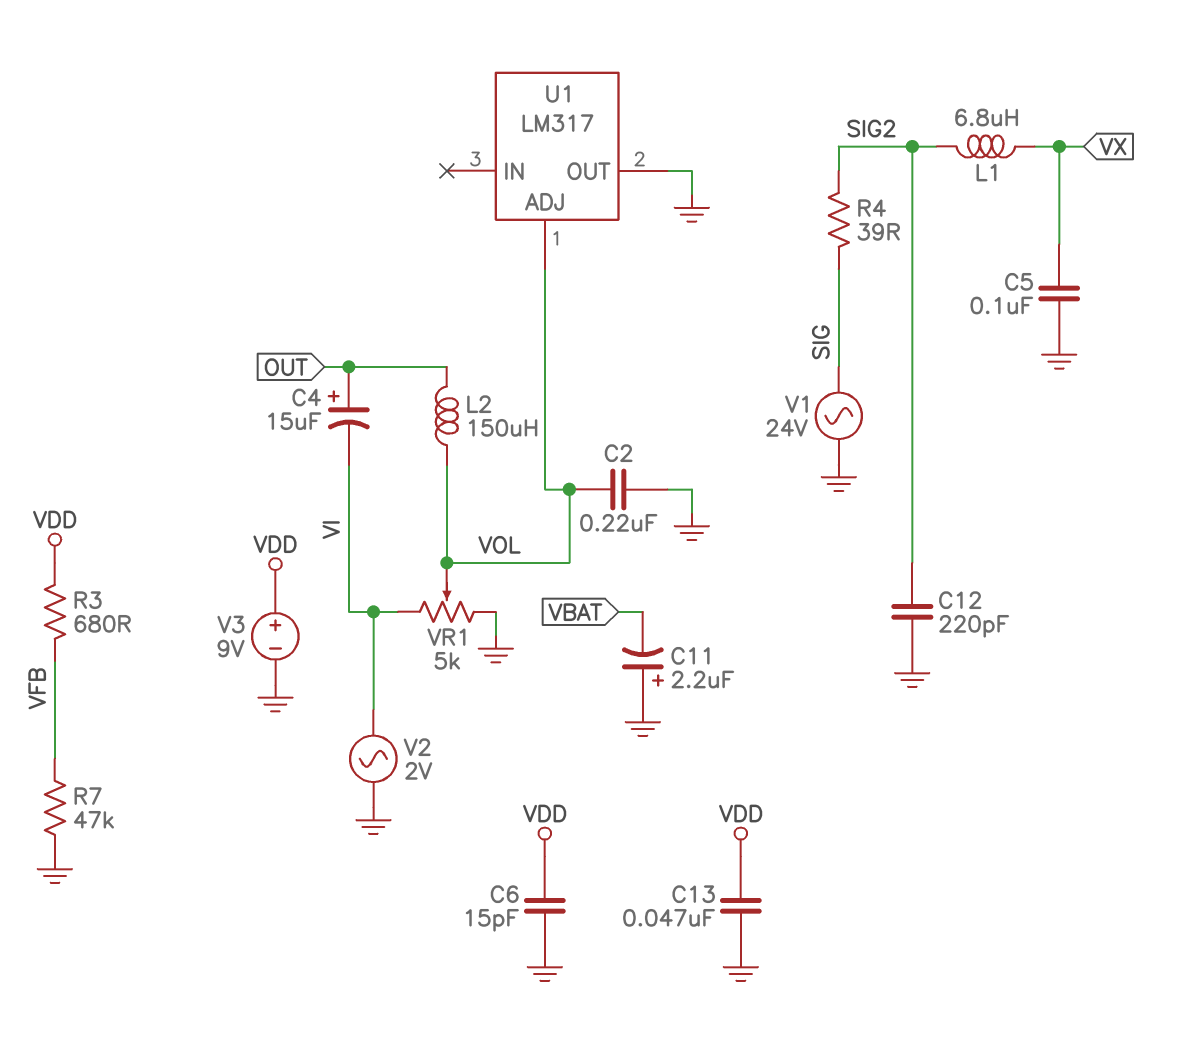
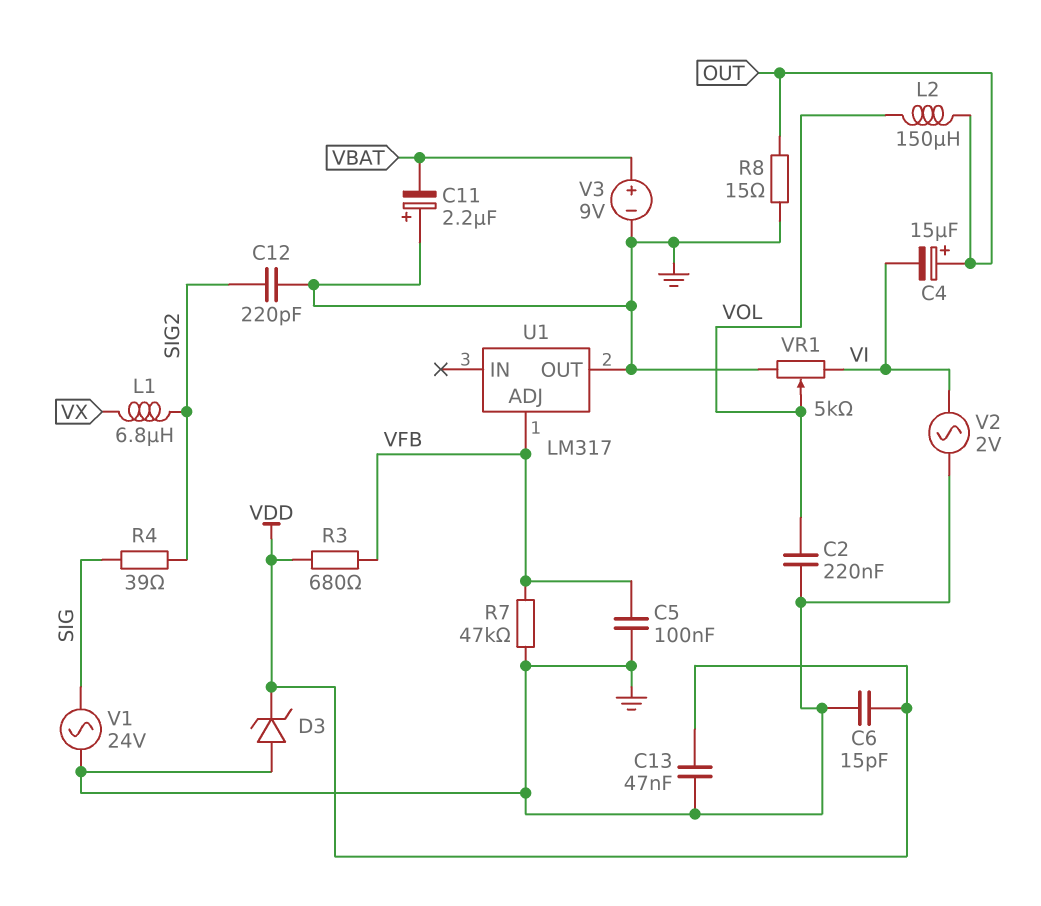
C5: 100nF (GND, VX) -> 100nF (GND, VFB)
D3: none -> zener (A GND, K VDD)
R8: none -> 15 (GND, OUT)
U1 pin ADJ: VOL -> VFB
V3: 9V (plus VDD, minus GND) -> 9V (plus VBAT, minus GND)

